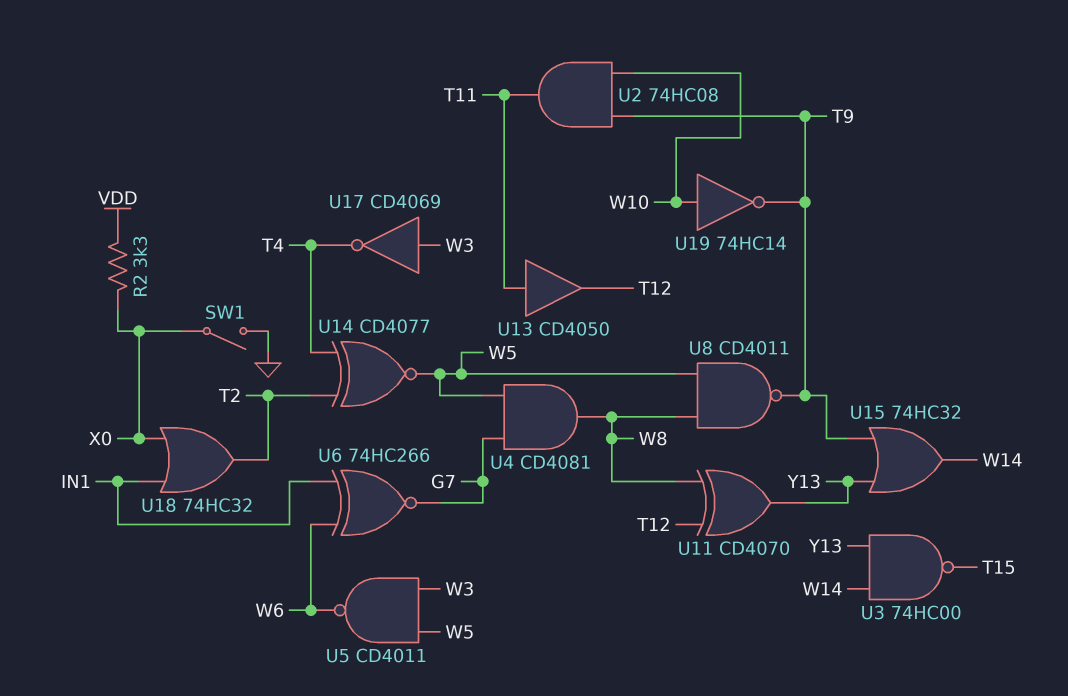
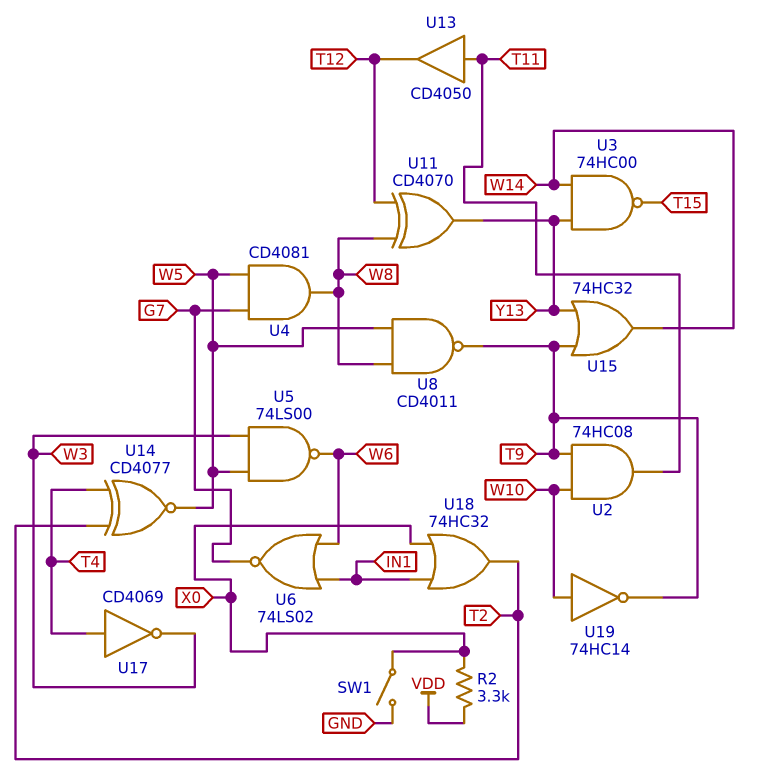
U5: NAND CD4011 (in W3, in W5, out W6) -> NAND 74LS00 (in W3, in W5, out W6)
U6: XNOR 74HC266 (in IN1, in W6, out G7) -> NOR 74LS02 (in IN1, in W6, out G7)
U17: NOT CD4069 (in W3, out T4) -> NOT CD4069 (in T4, out W3)

